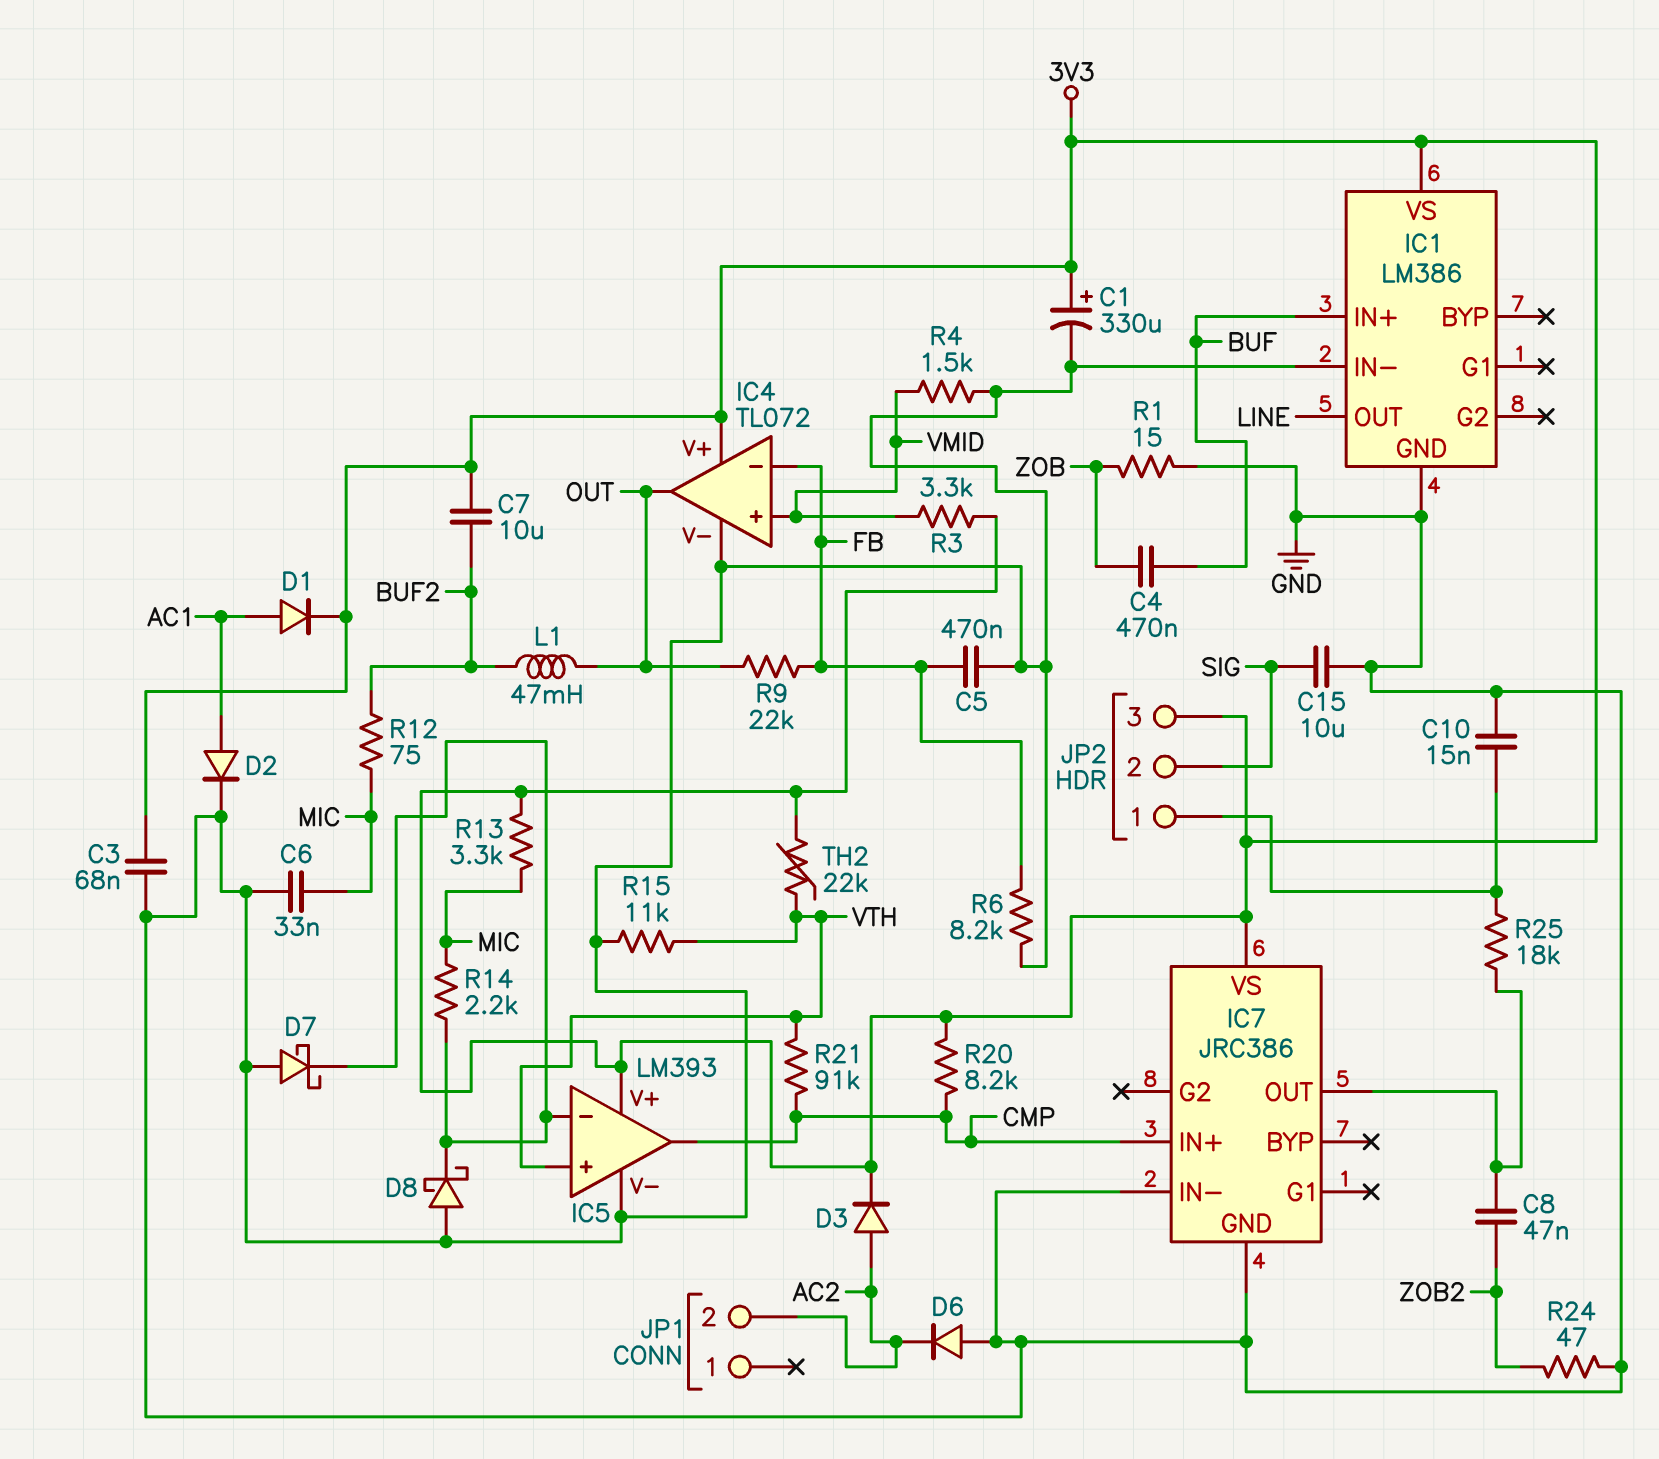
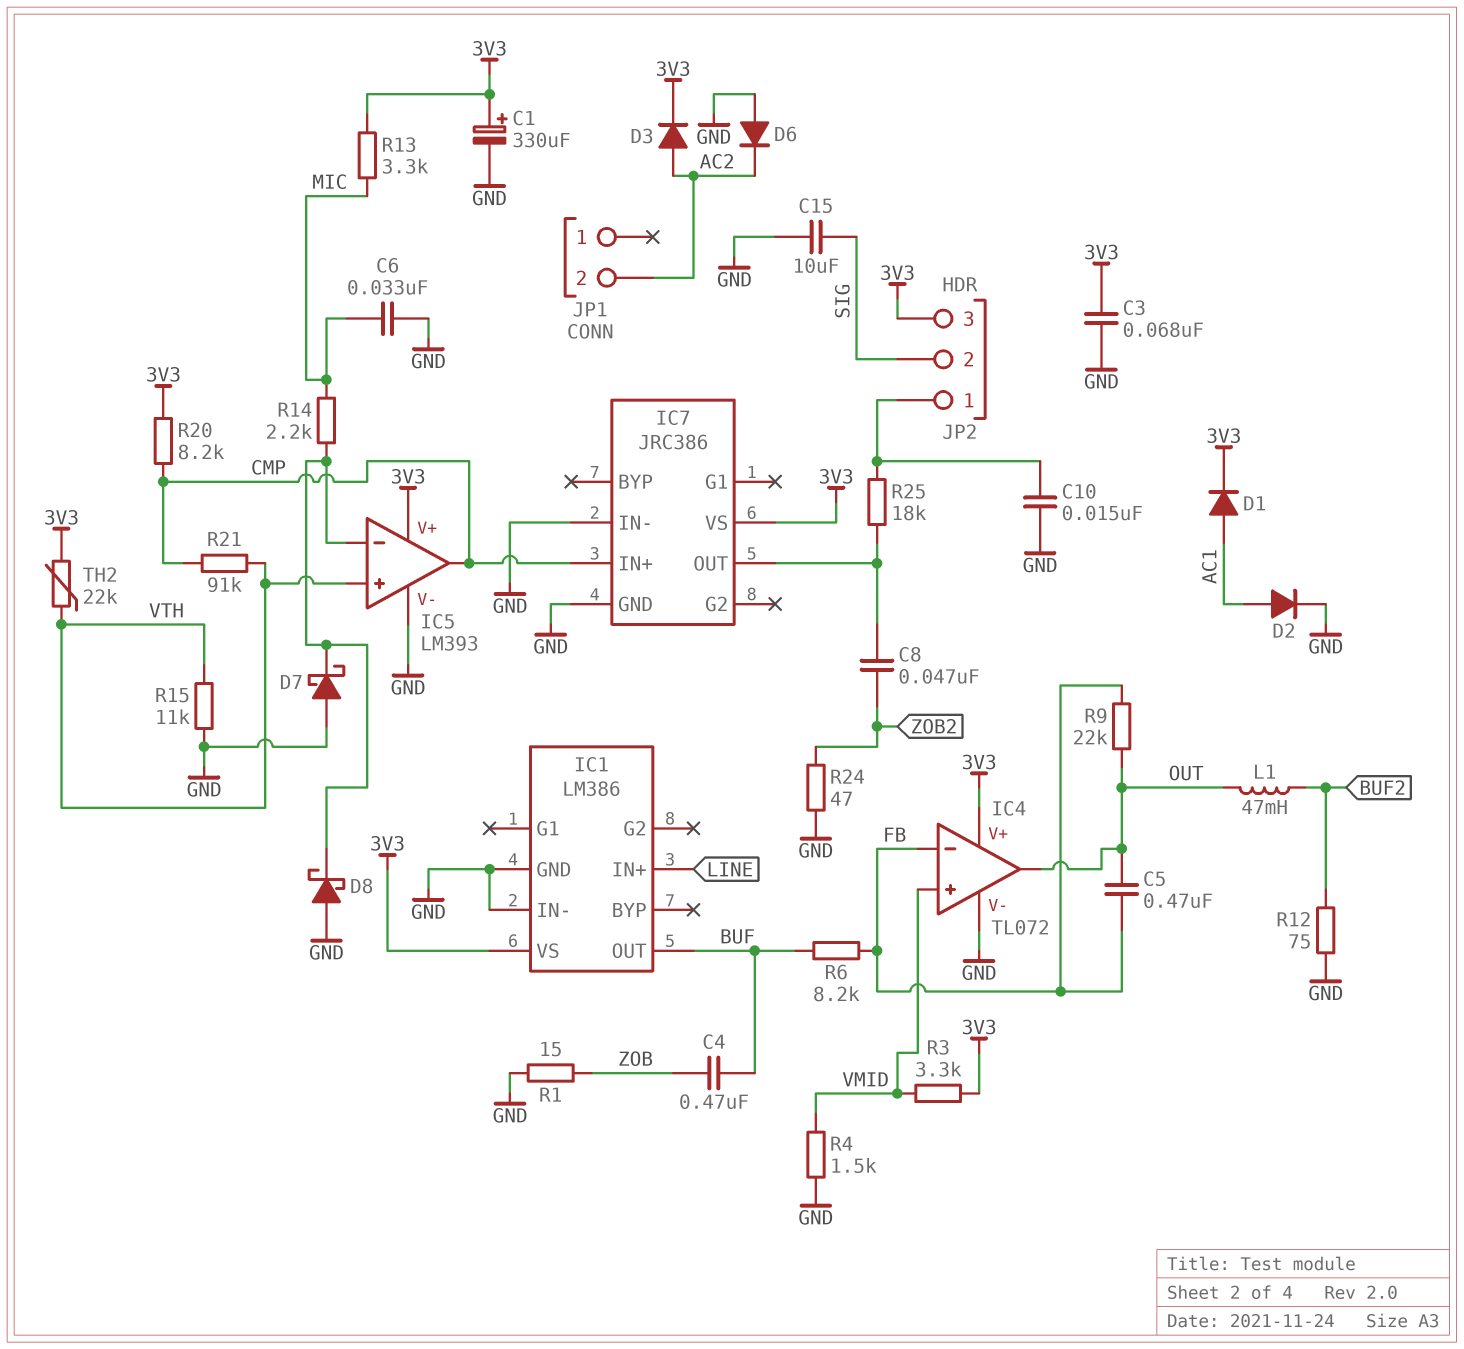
C5: 470nF (FB, GND) -> 470nF (FB, OUT)
C7: 10uF (3V3, BUF2) -> none
IC1 pin IN+: BUF -> LINE
IC1 pin OUT: LINE -> BUF
R6: 8.2k (FB, GND) -> 8.2k (BUF, FB)
R12: 75 (BUF2, MIC) -> 75 (BUF2, GND)

